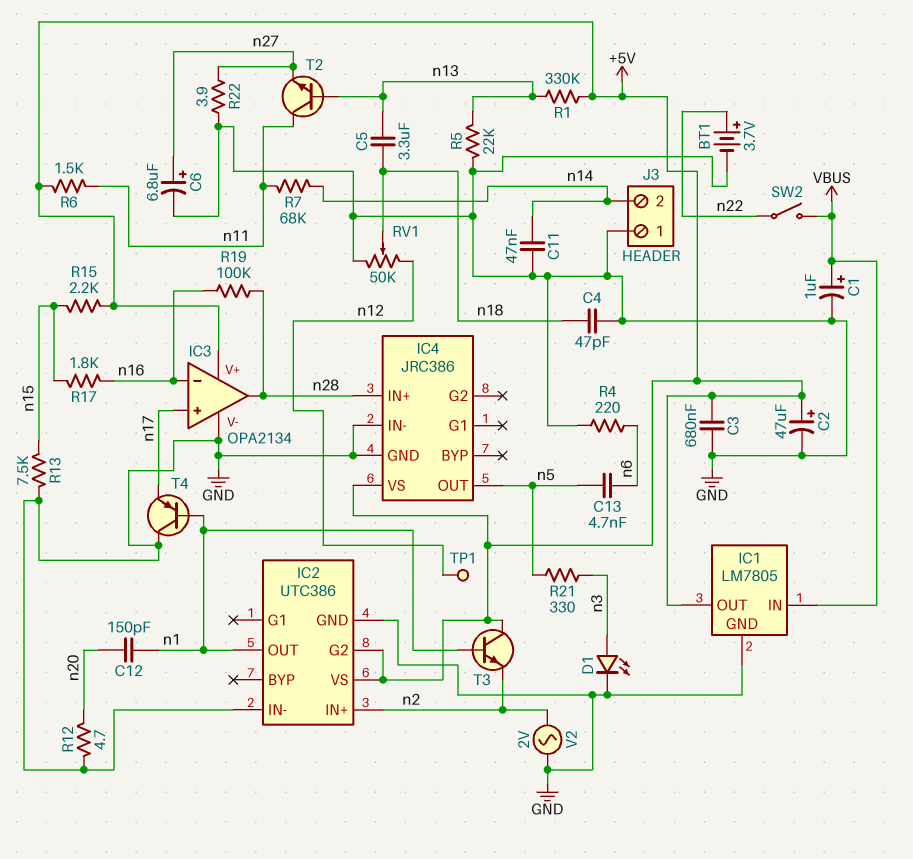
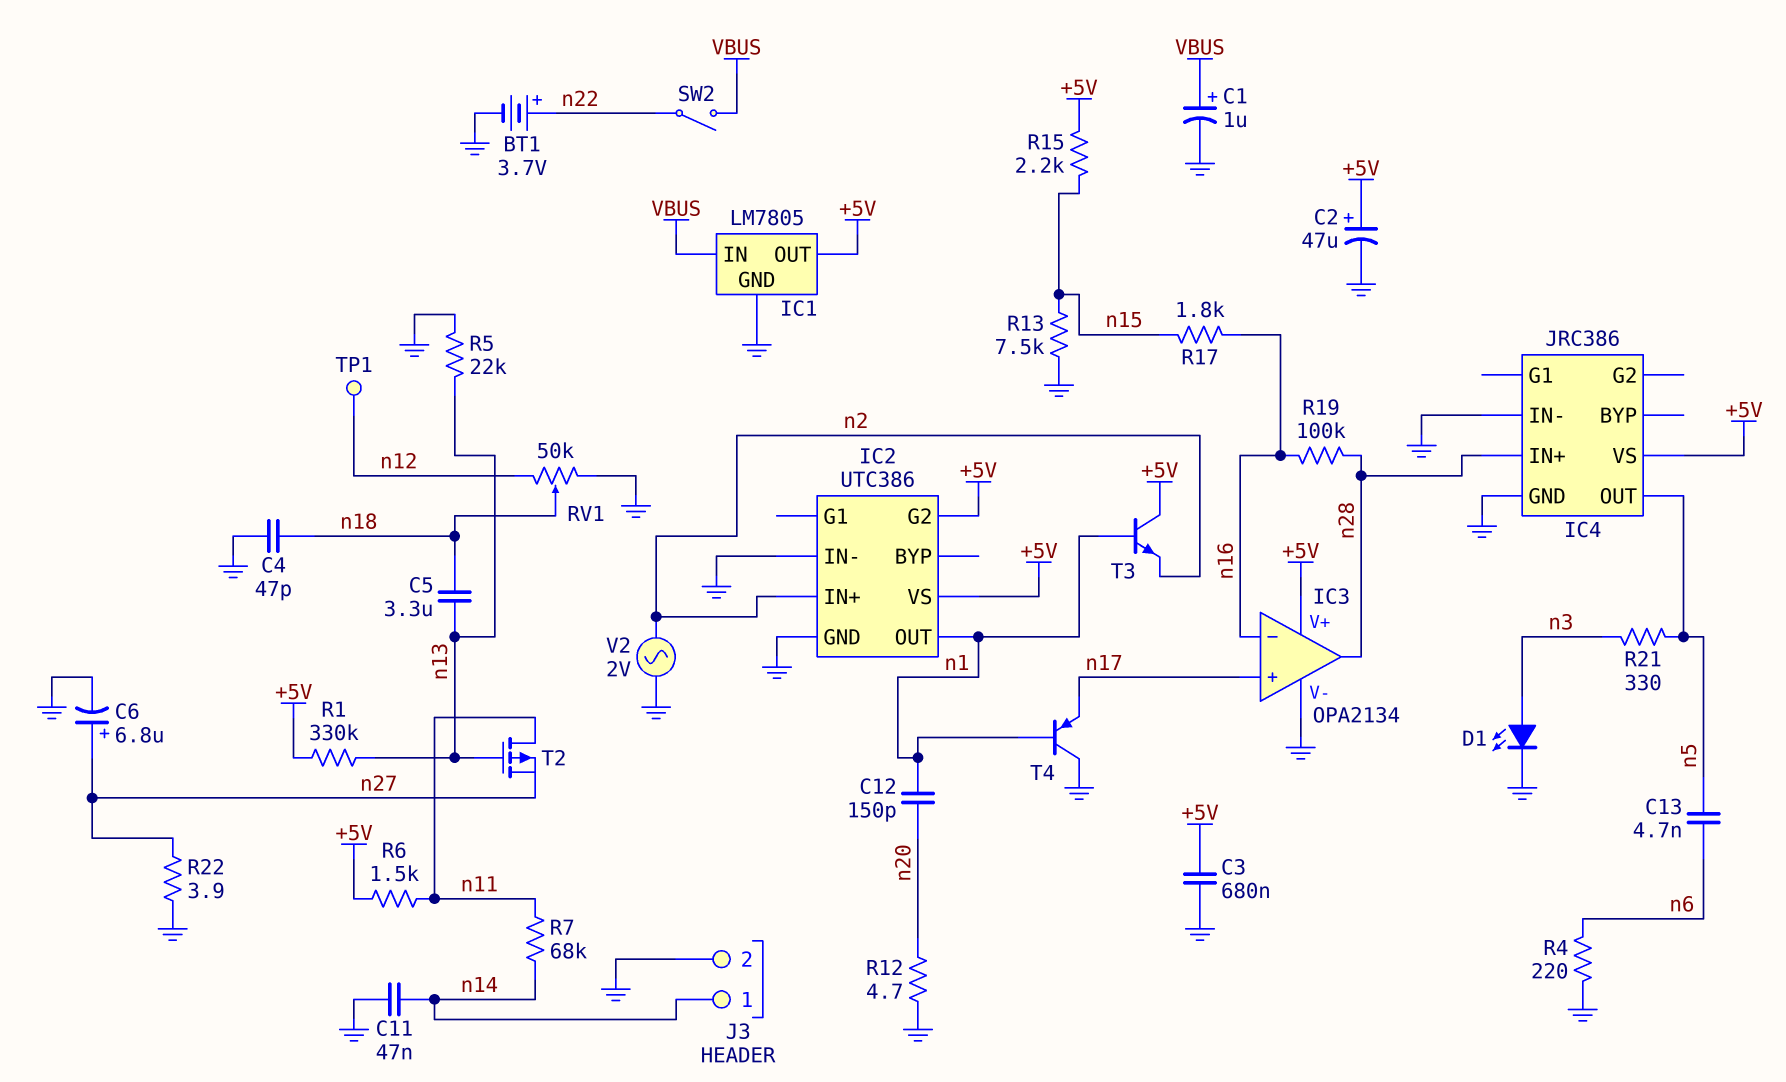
J3 pin 1: GND -> n14
J3 pin 2: n14 -> GND
T2: NPN (B n13, C n11, E n27) -> PMOS (G n13, D n11, S n27)

